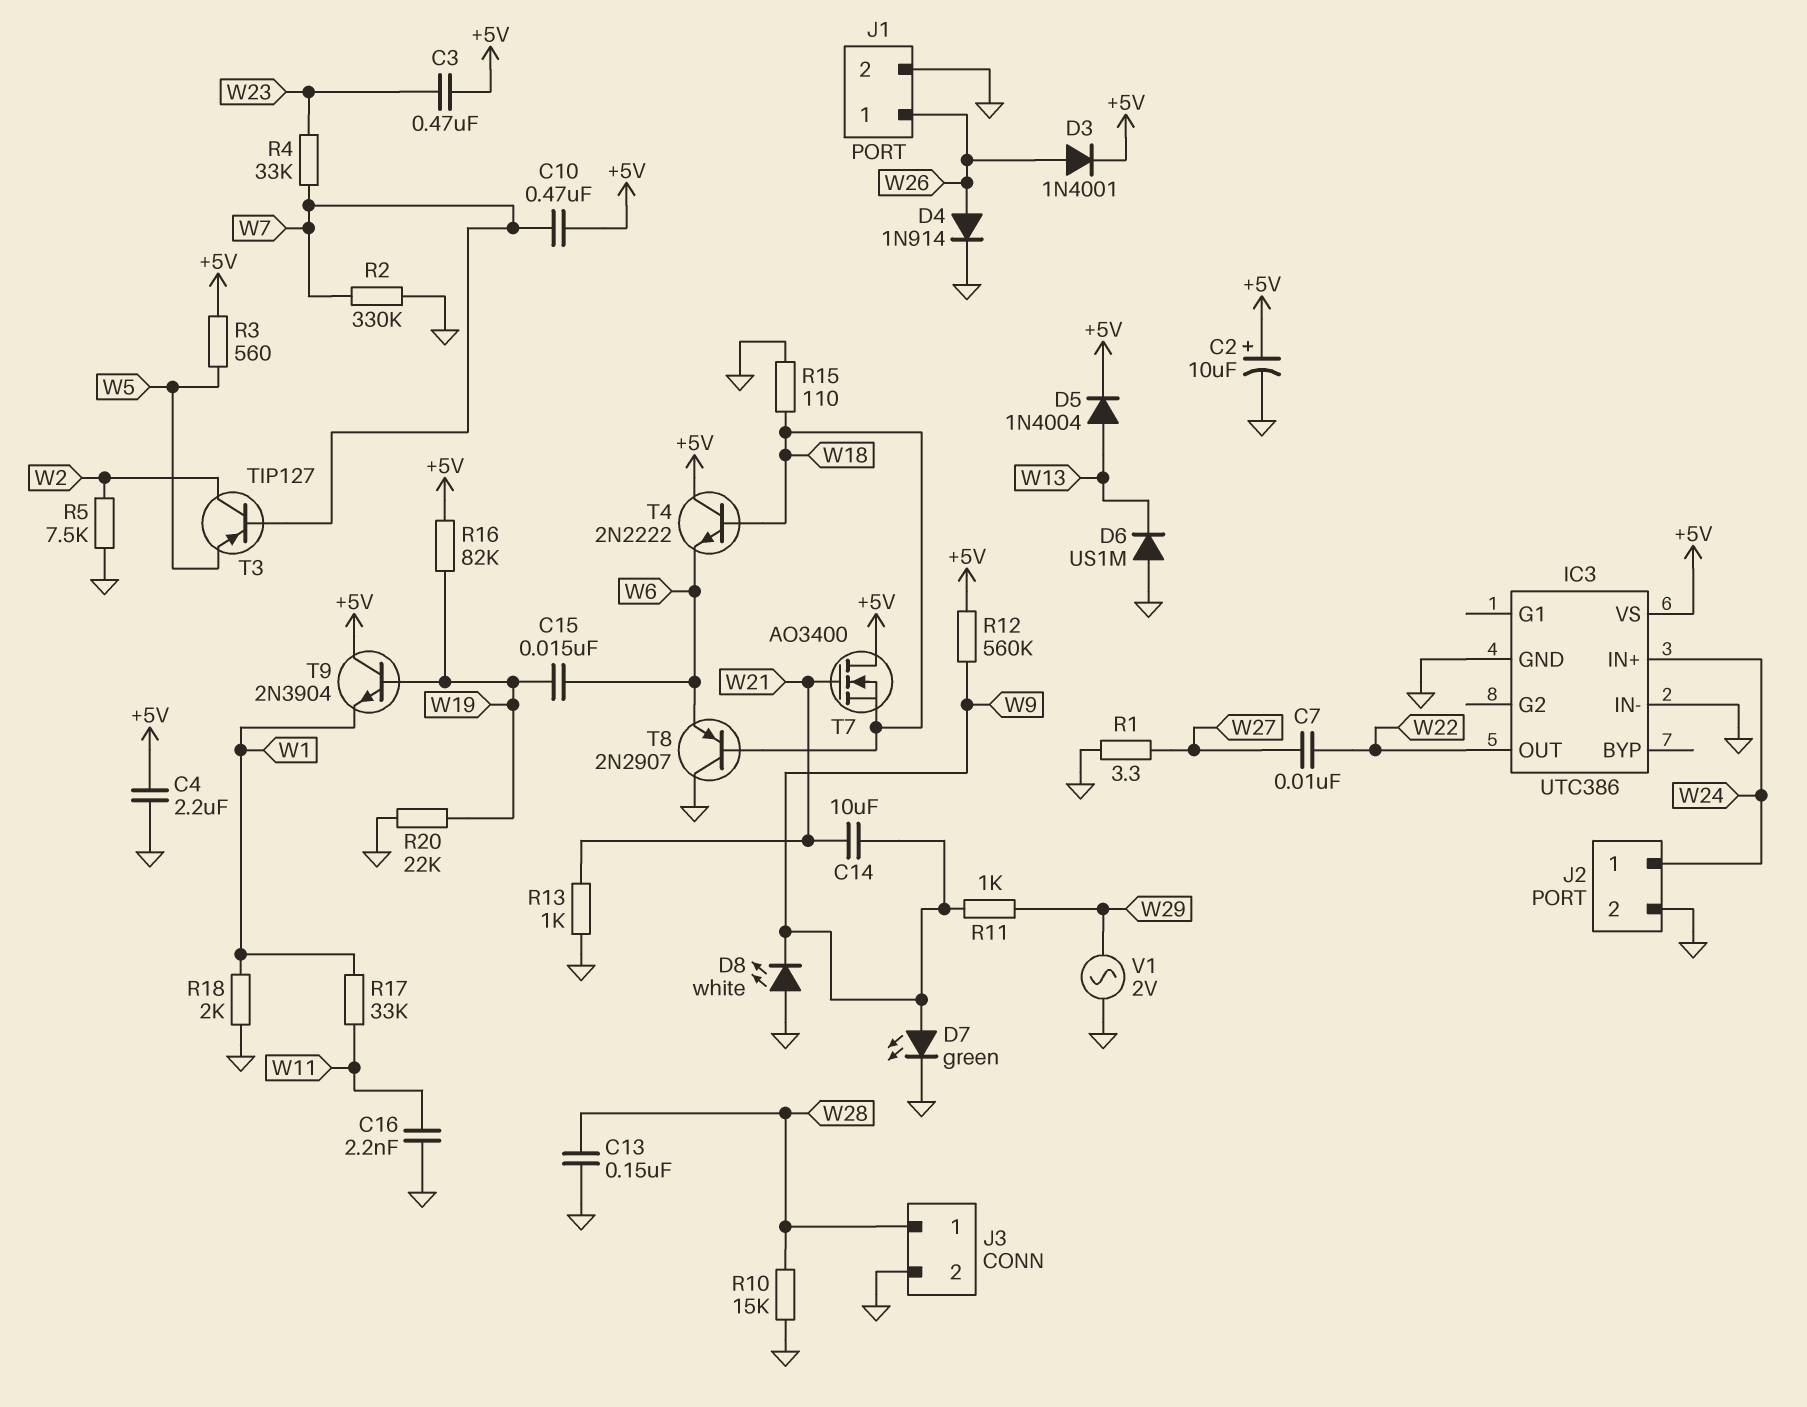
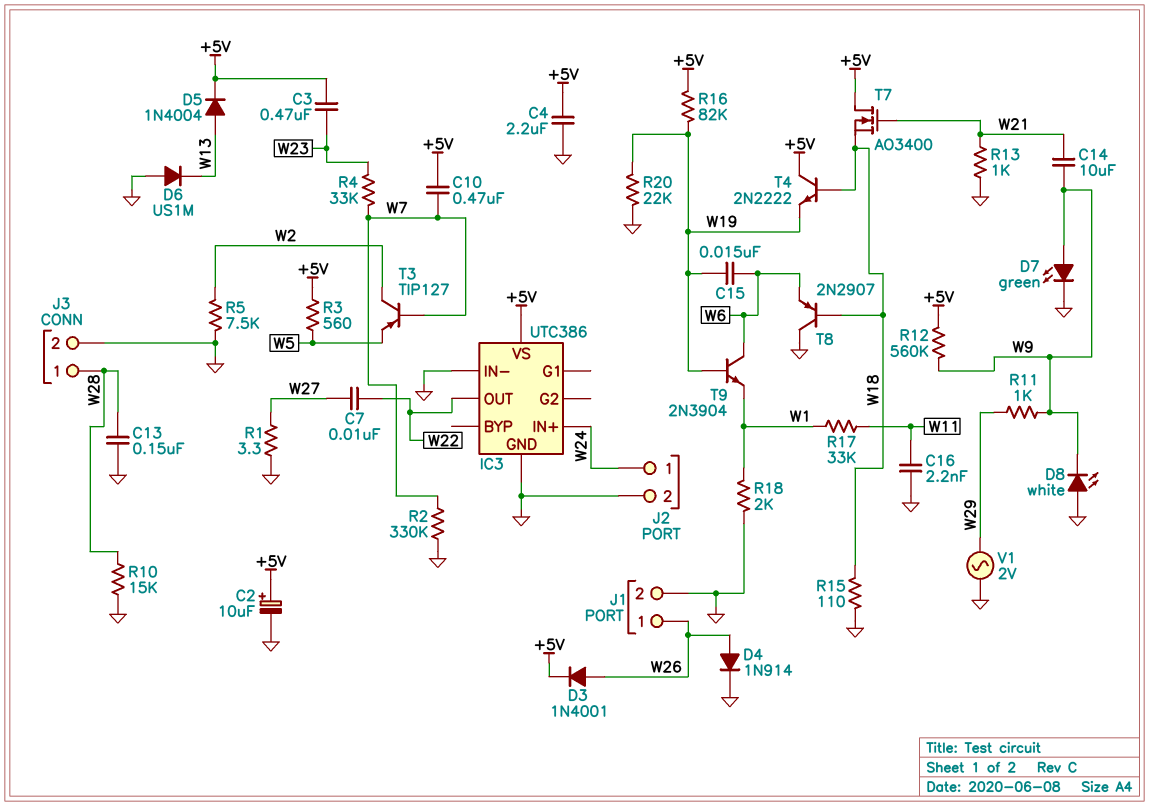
T4: NPN 2N2222 (B W18, C +5V, E W6) -> NPN 2N2222 (B W18, C +5V, E W19)
T9: NPN 2N3904 (B W19, C +5V, E W1) -> NPN 2N3904 (B W19, C W6, E W1)

